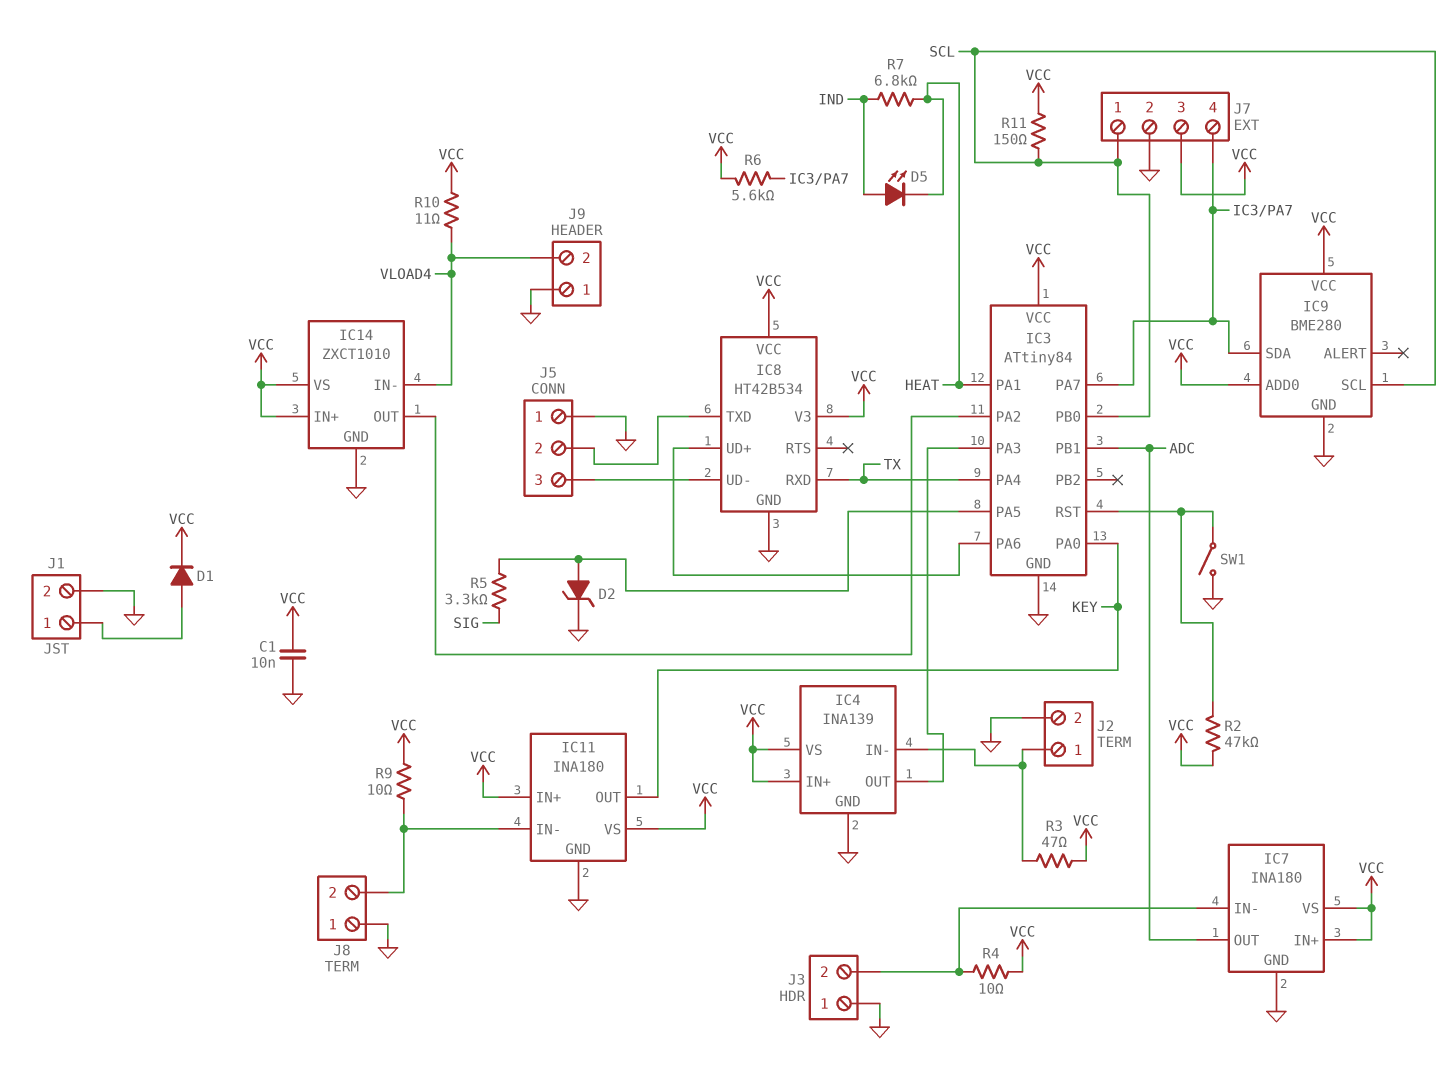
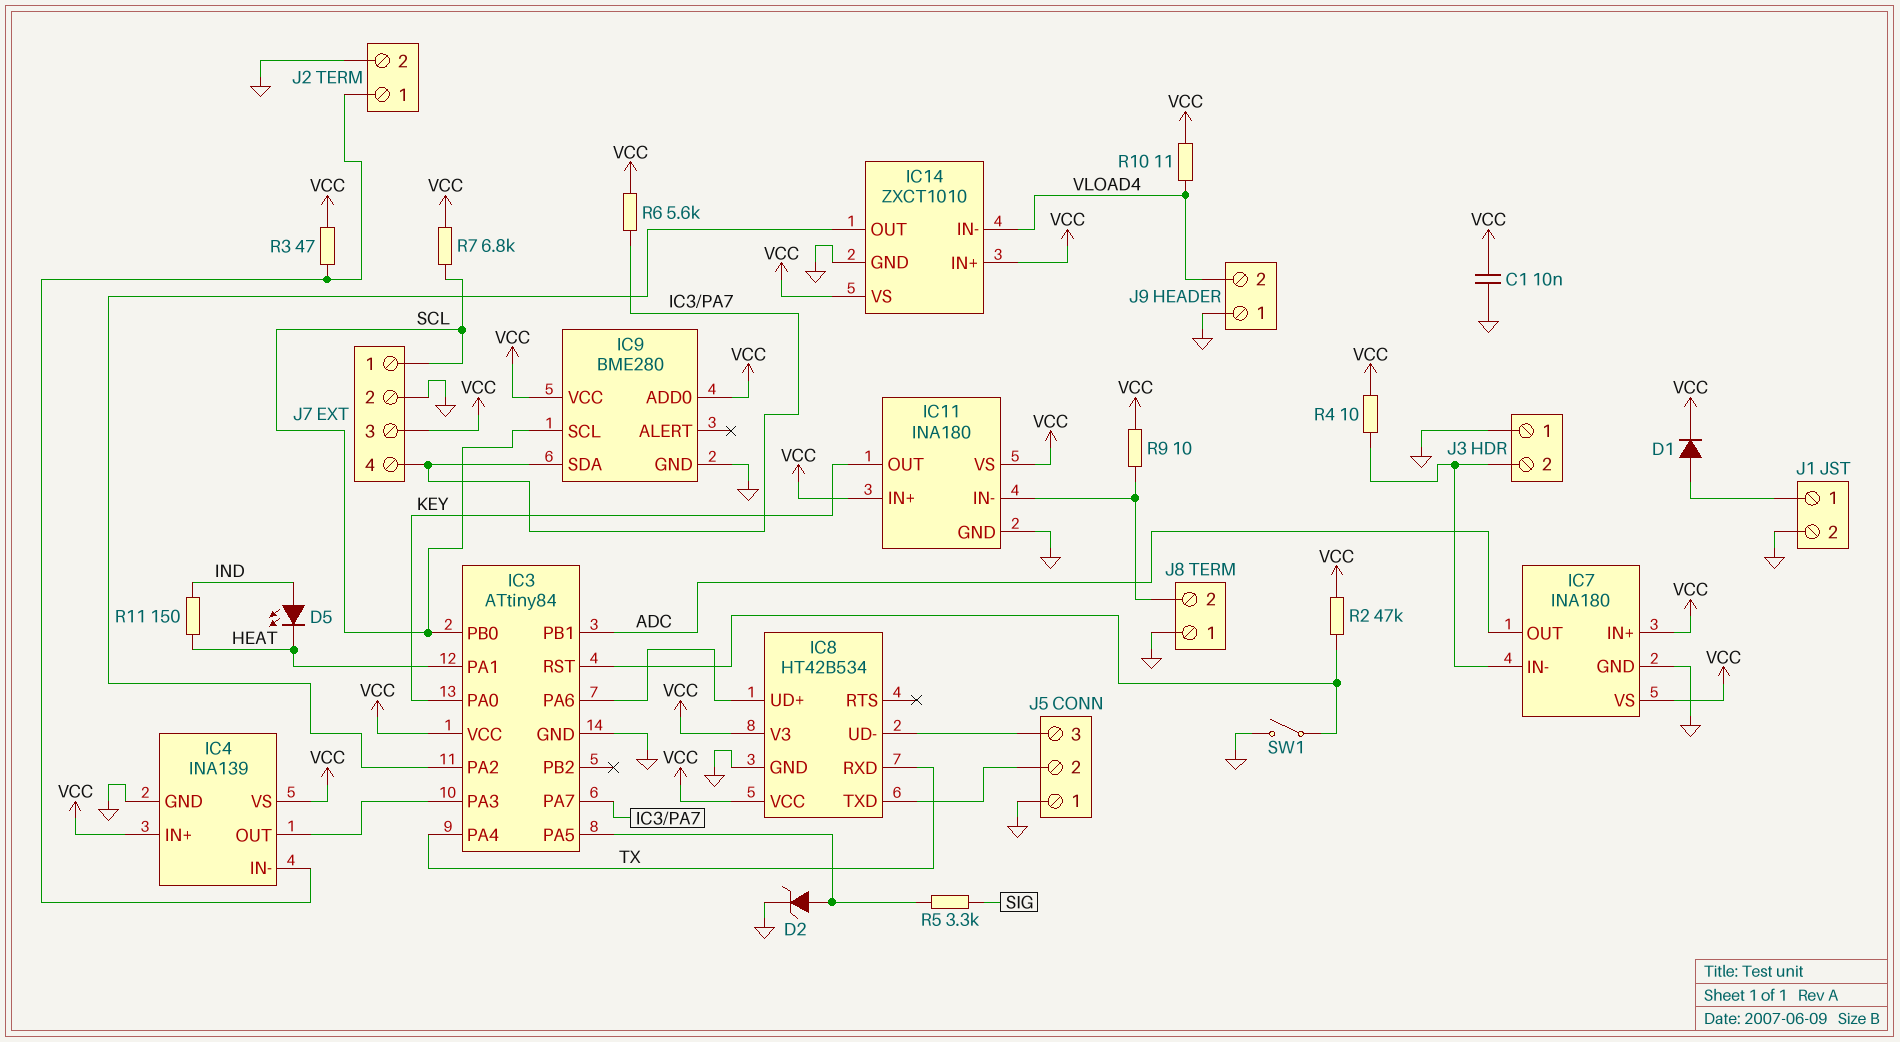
R7: 6.8k (HEAT, IND) -> 6.8k (SCL, VCC)
R11: 150 (SCL, VCC) -> 150 (HEAT, IND)

